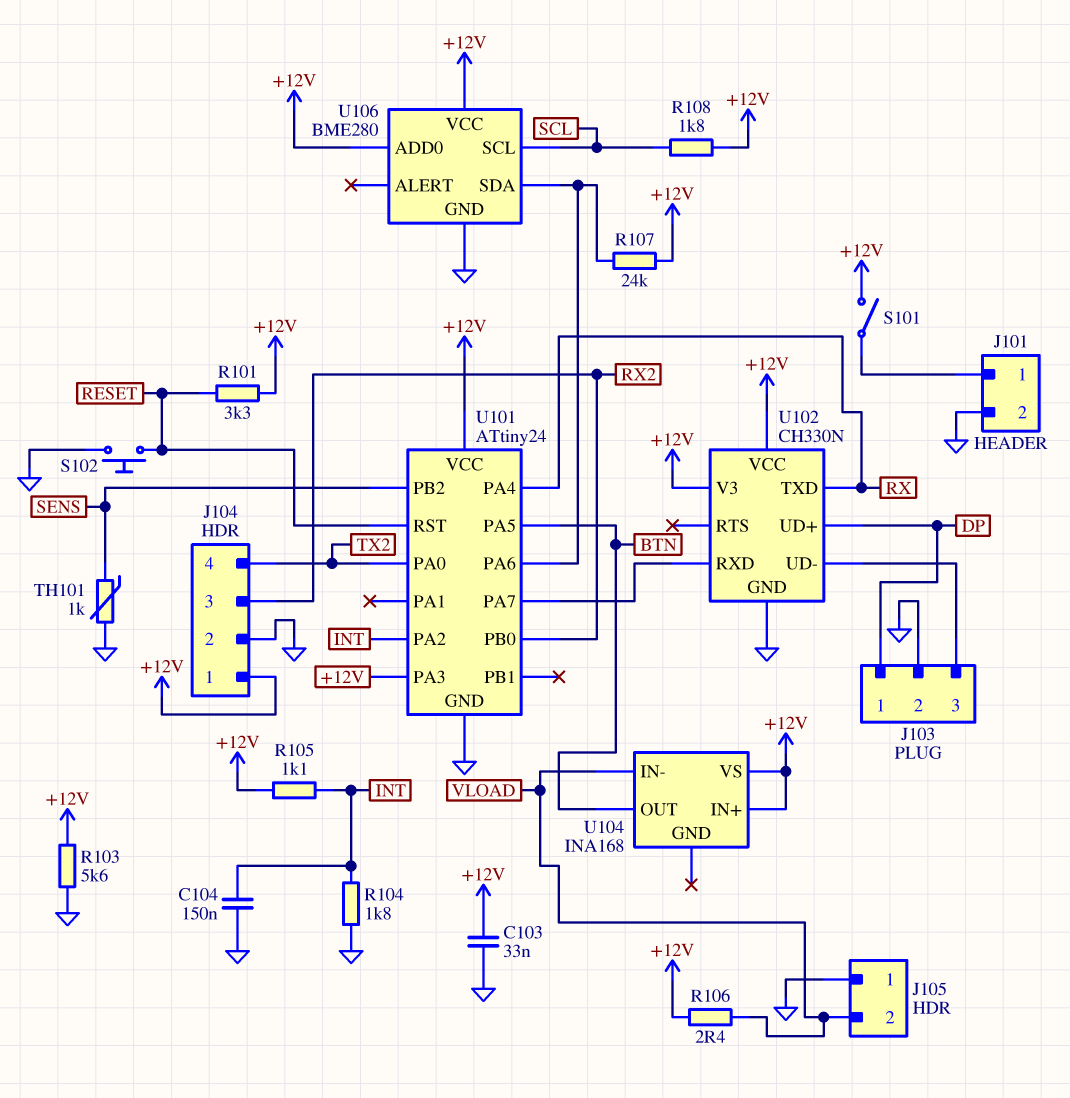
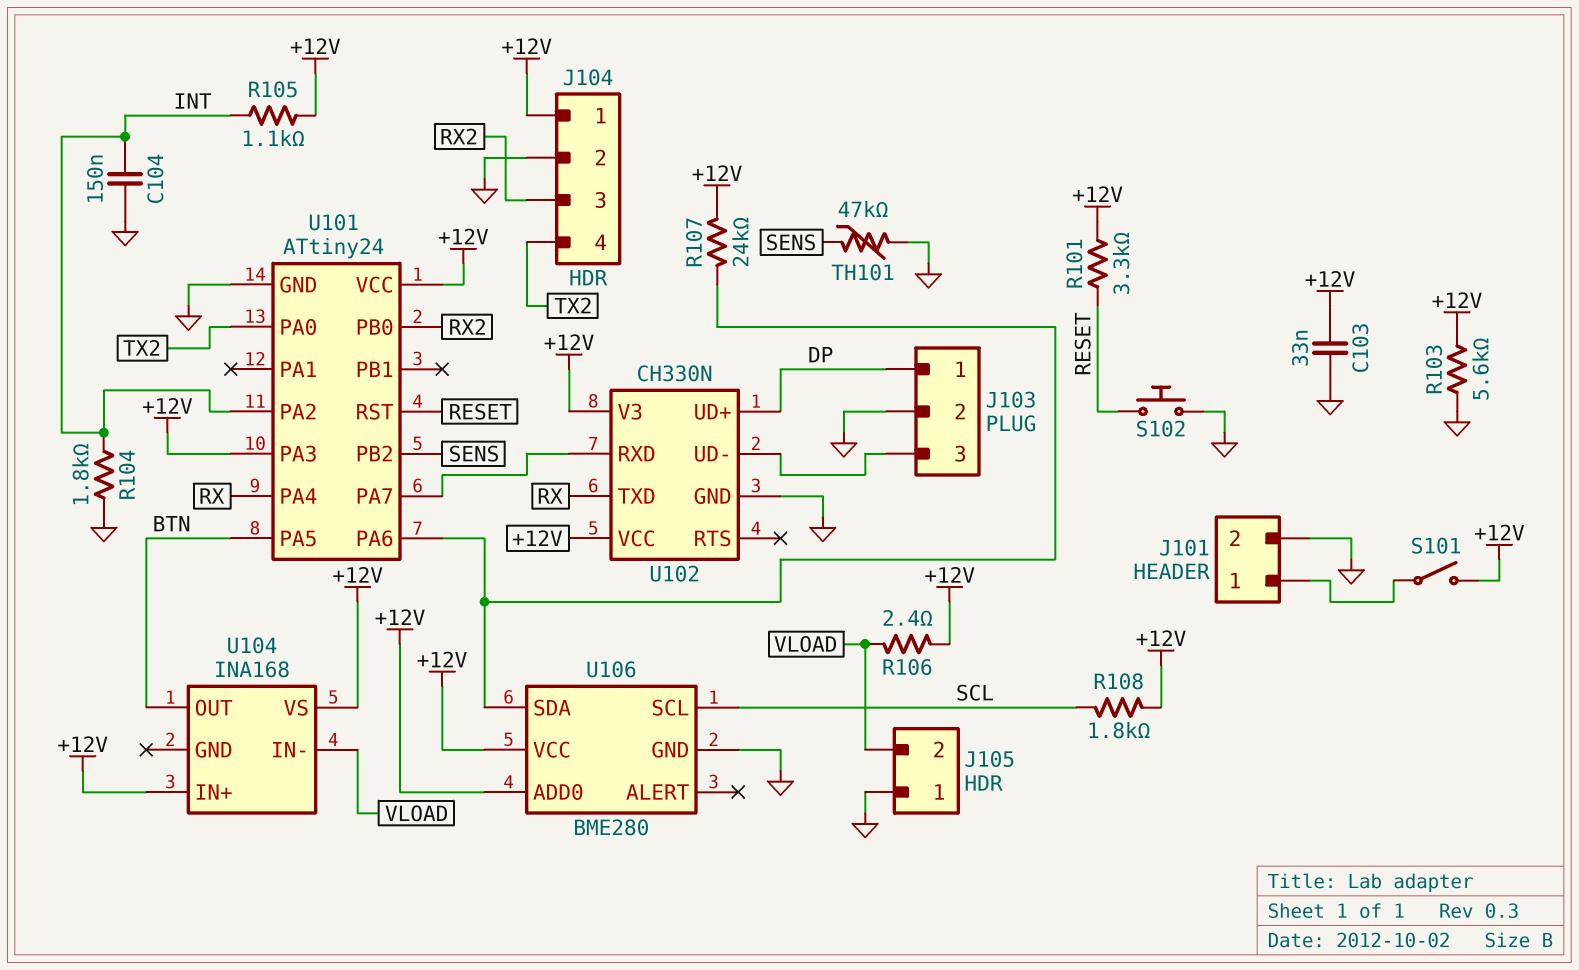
TH101: 1k (GND, SENS) -> 47k (GND, SENS)

